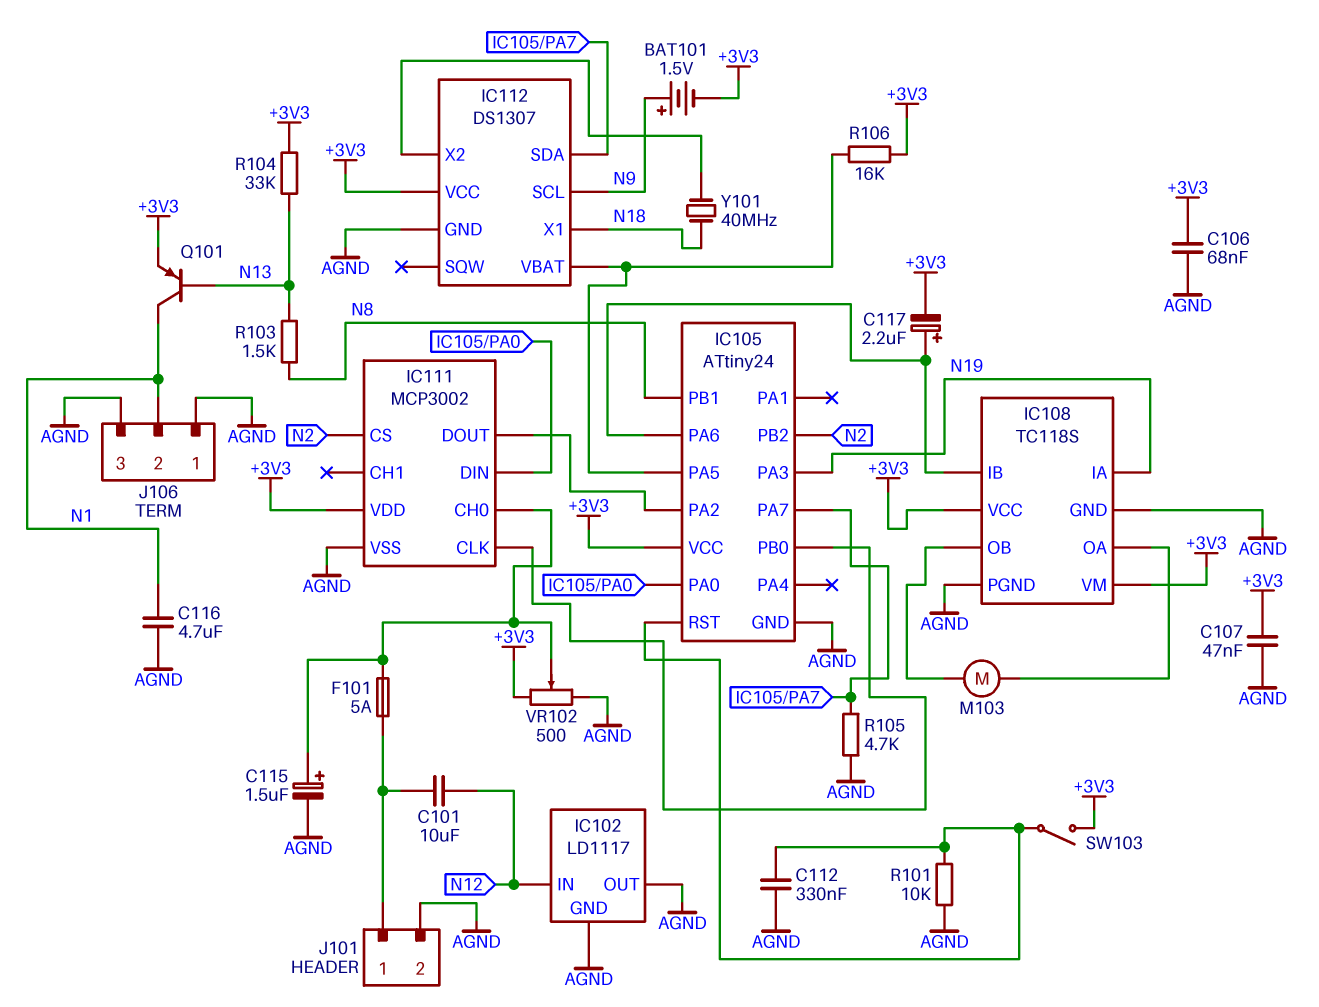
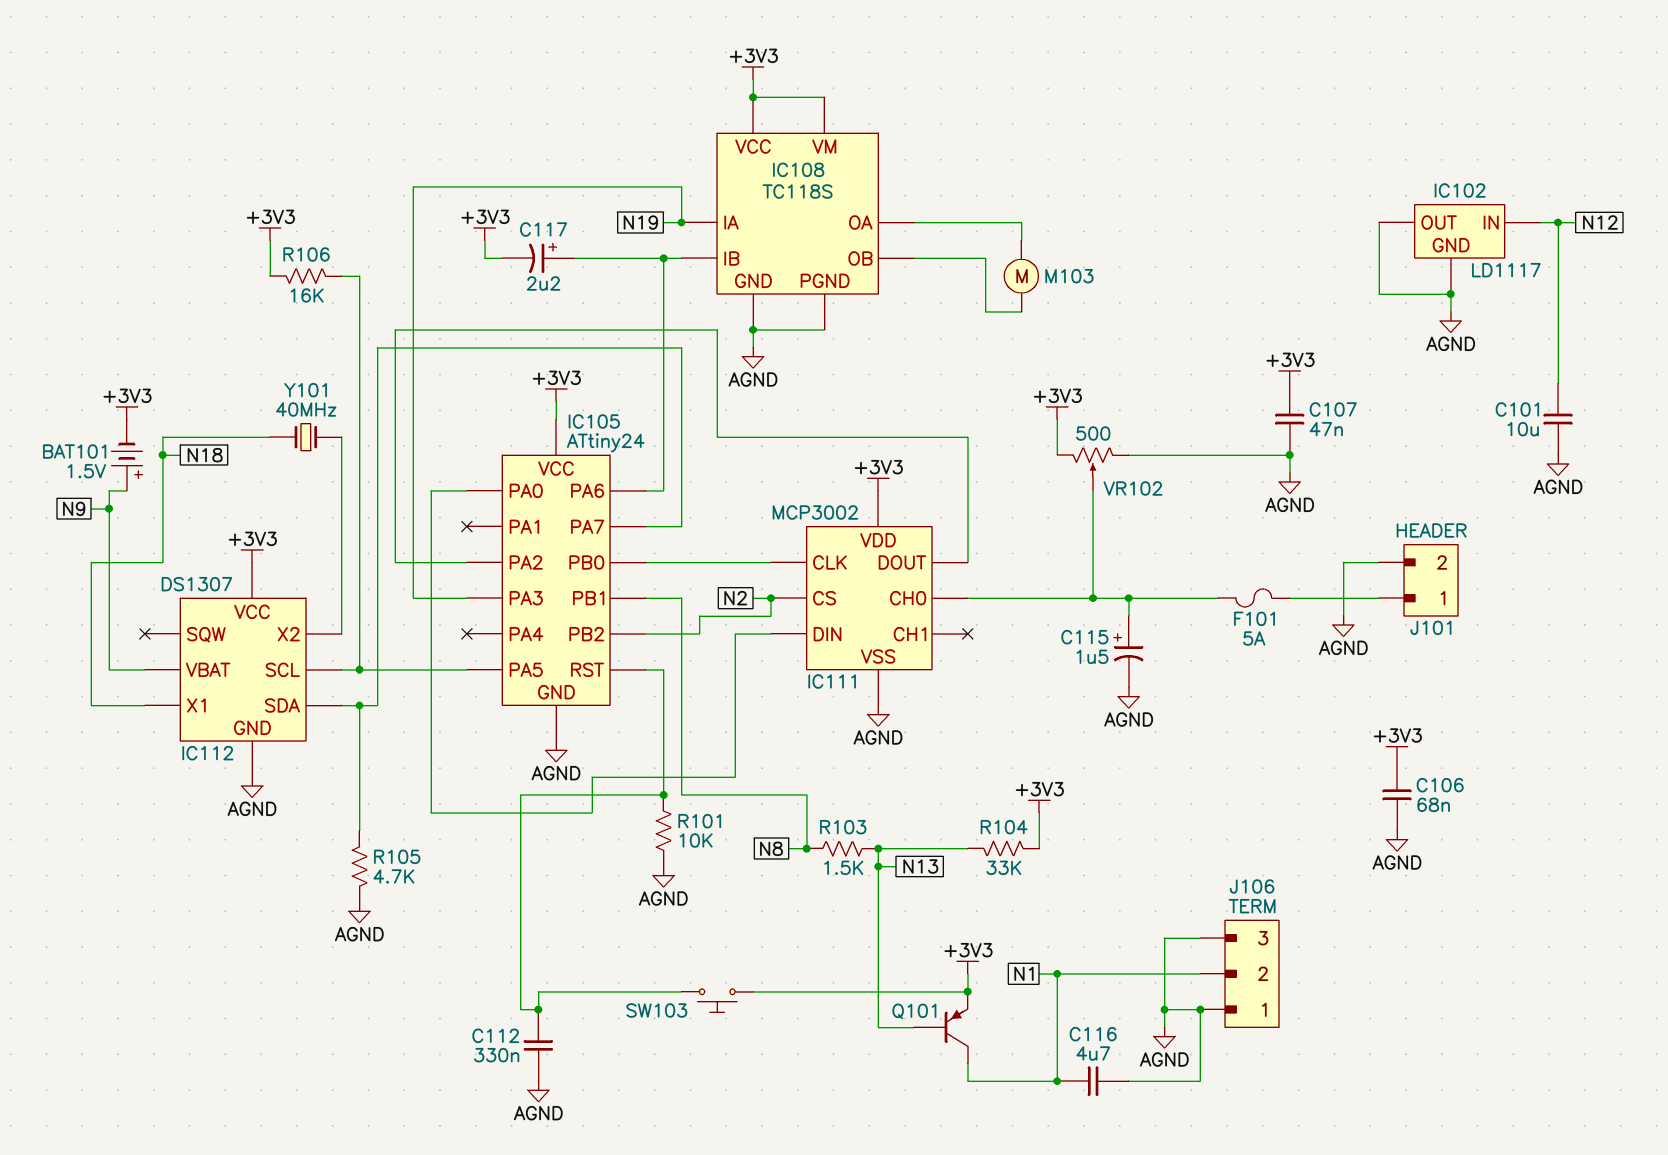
C101: 10uF (J101/1, N12) -> 10uF (AGND, N12)
IC112 pin SCL: N9 -> IC105/PA5
IC112 pin VBAT: IC105/PA5 -> N9
SW103: switch (+3V3, IC105/RST) -> button (+3V3, IC105/RST)

